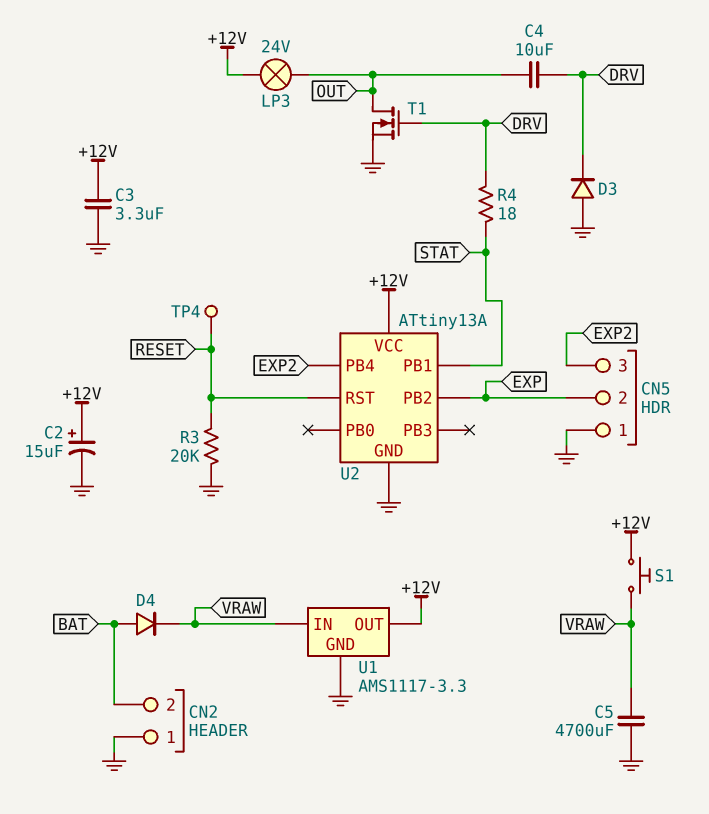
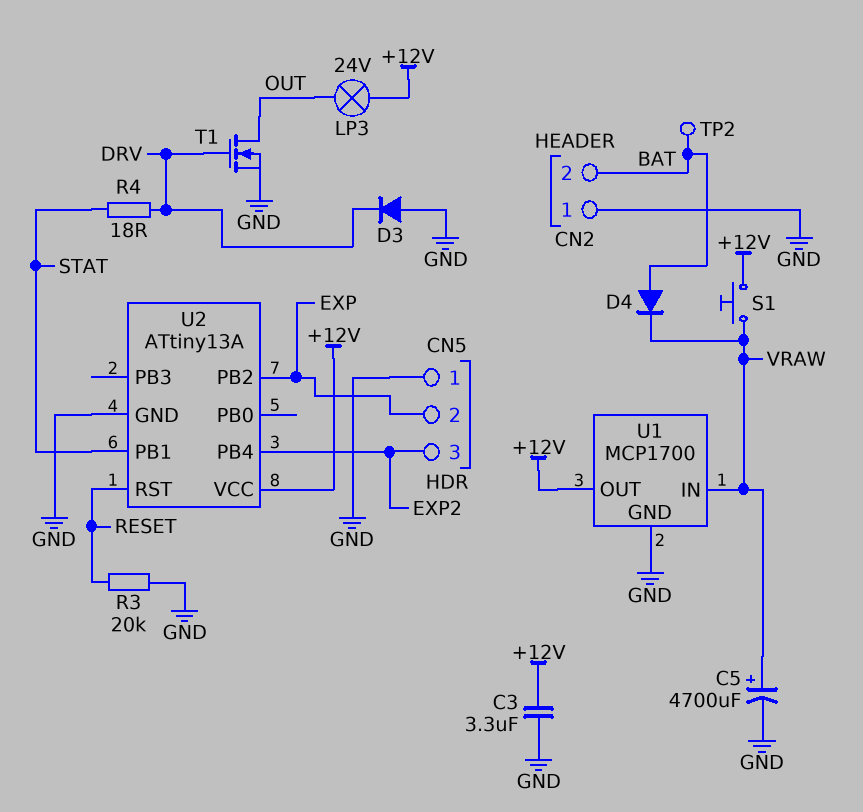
C2: 15uF (plus +12V, minus GND) -> none
C4: 10uF (DRV, OUT) -> none
C5: 4700uF (GND, VRAW) -> 4700uF (plus VRAW, minus GND)
TP2: none -> test point (BAT)
TP4: test point (RESET) -> none
U1: AMS1117-3.3 -> MCP1700

